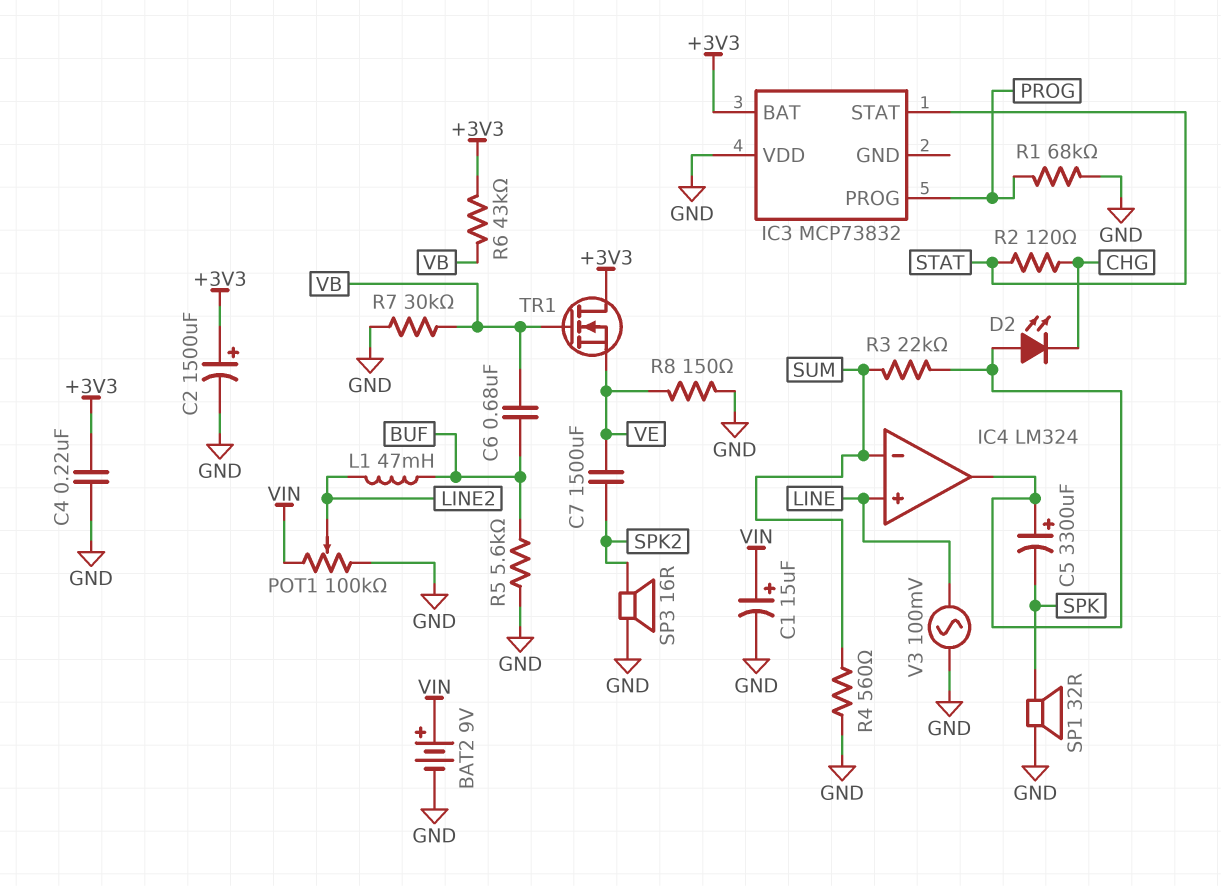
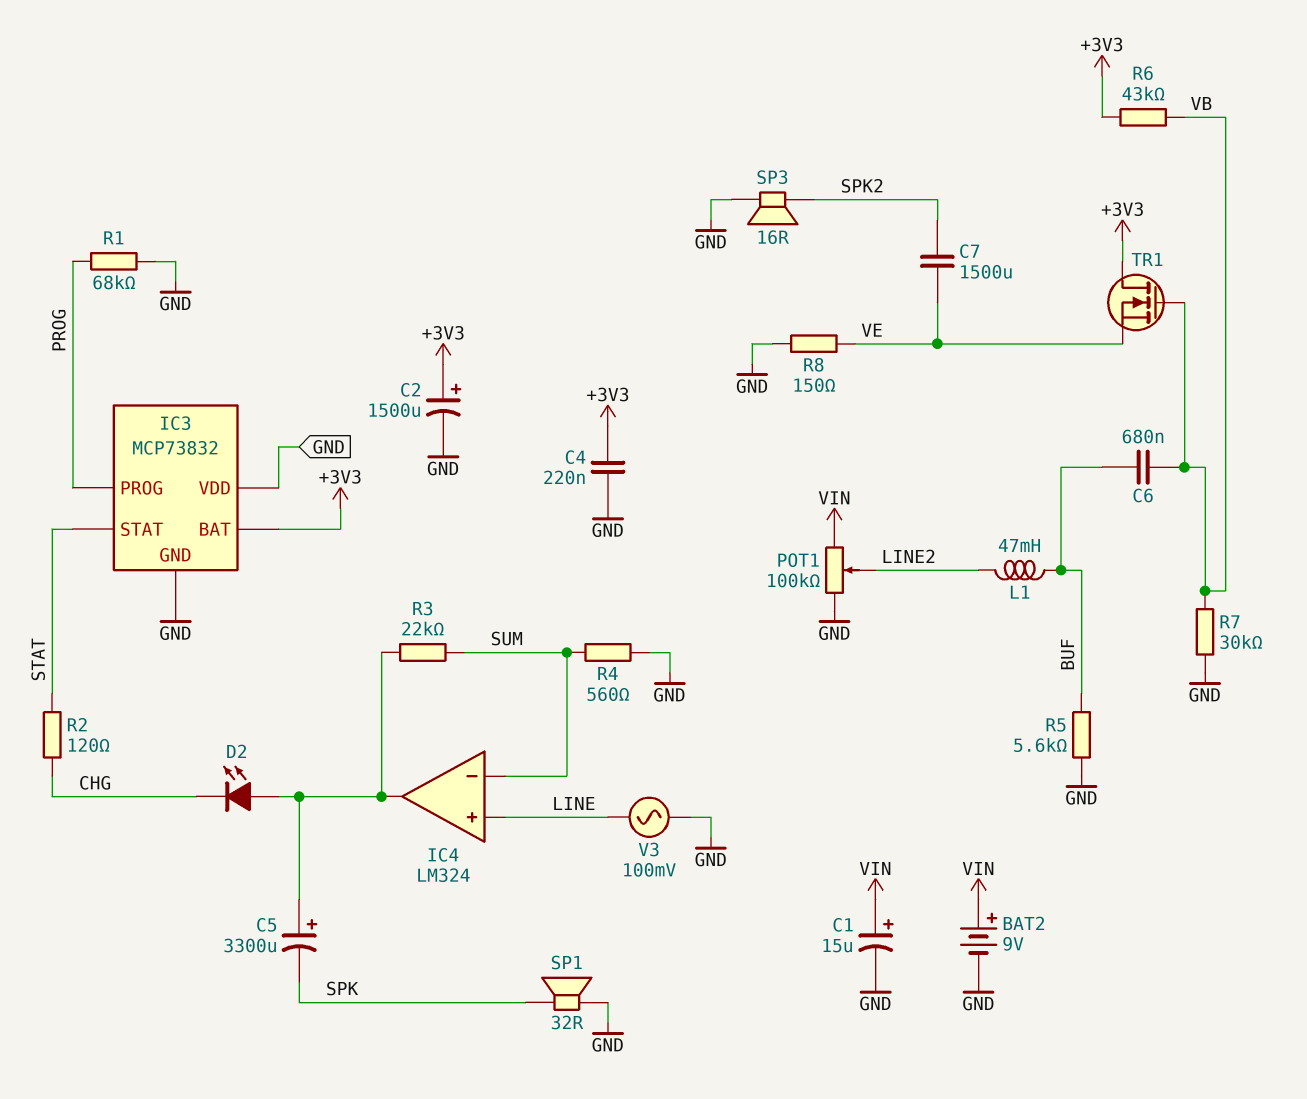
IC3 pin GND: none -> GND

